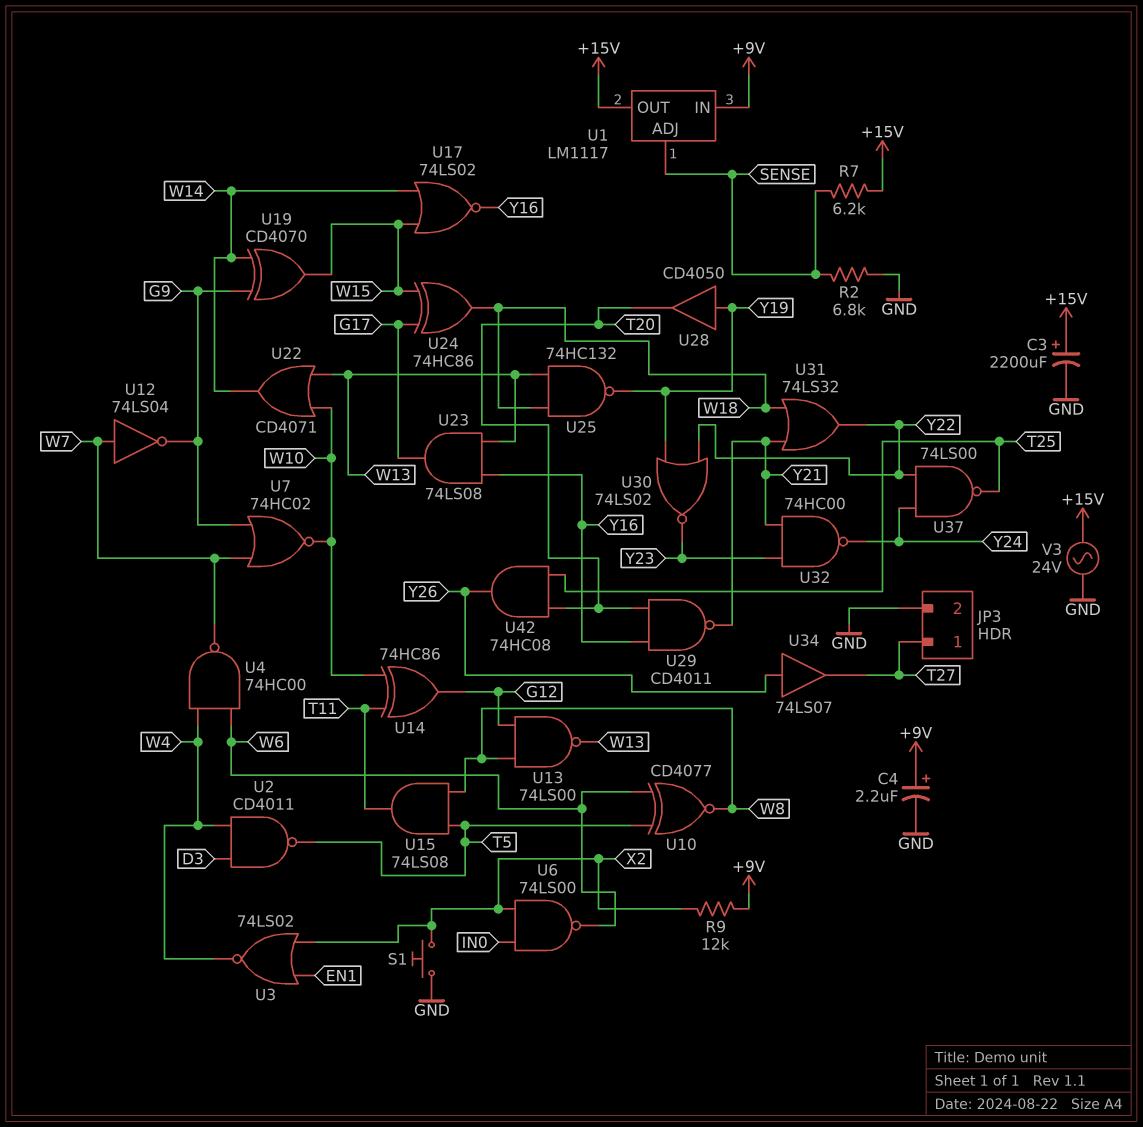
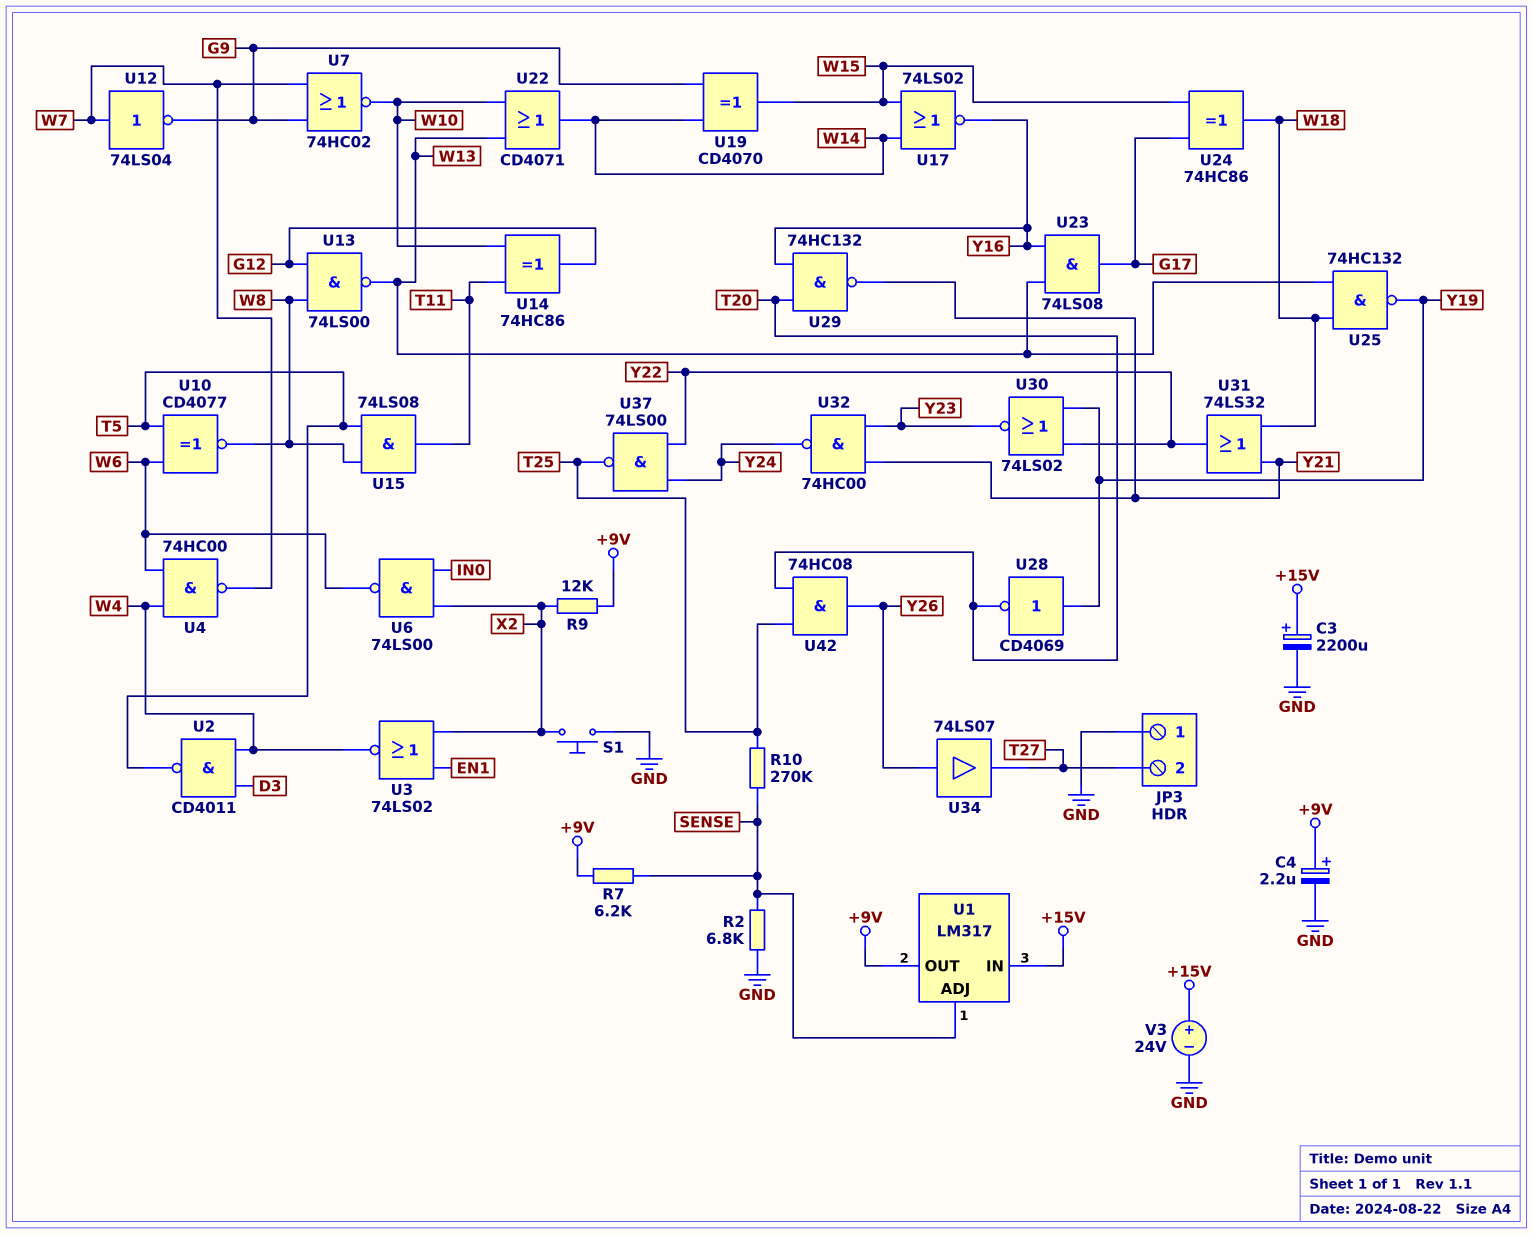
JP3 pin 1: T27 -> GND
JP3 pin 2: GND -> T27
R7: 6.2k (+15V, SENSE) -> 6.2k (+9V, SENSE)
R10: none -> 270k (SENSE, T25)
U1: LM1117 -> LM317
U1 pin IN: +9V -> +15V
U1 pin OUT: +15V -> +9V
U28: buffer CD4050 (in Y19, out T20) -> NOT CD4069 (in Y19, out T20)
U29: NAND CD4011 (in T20, in Y16, out Y21) -> NAND 74HC132 (in T20, in Y16, out Y21)
V3: AC 24V (+15V, GND) -> 24V (plus +15V, minus GND)

